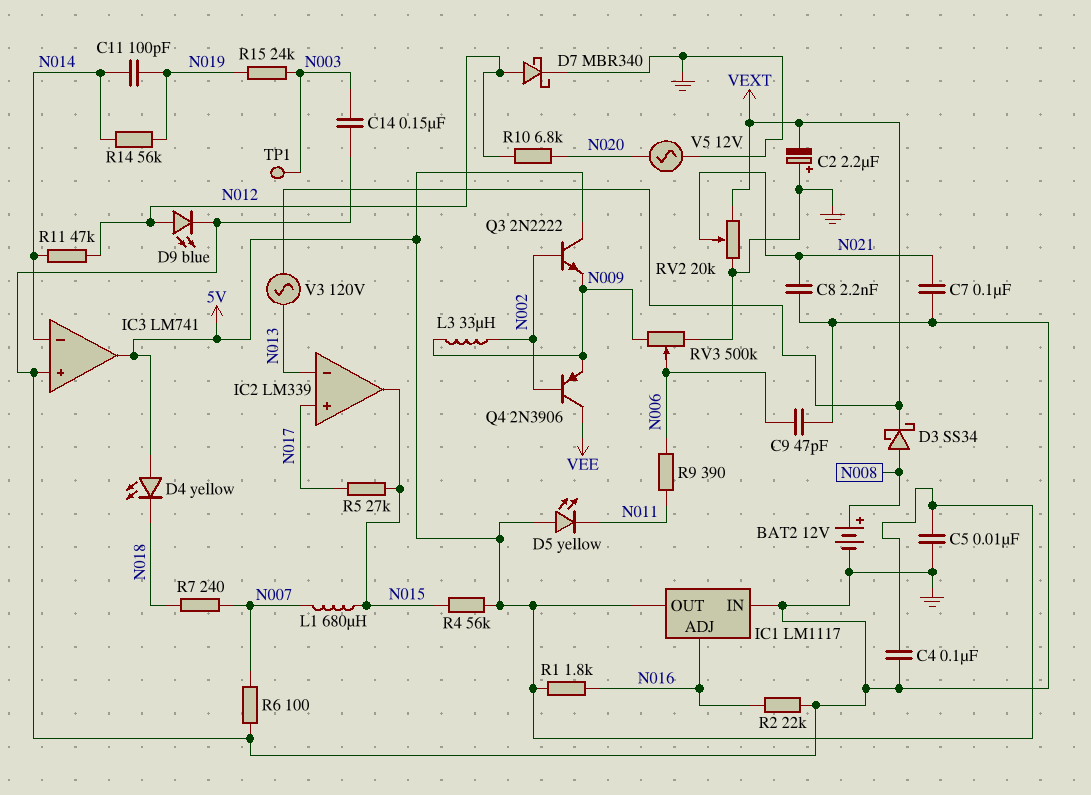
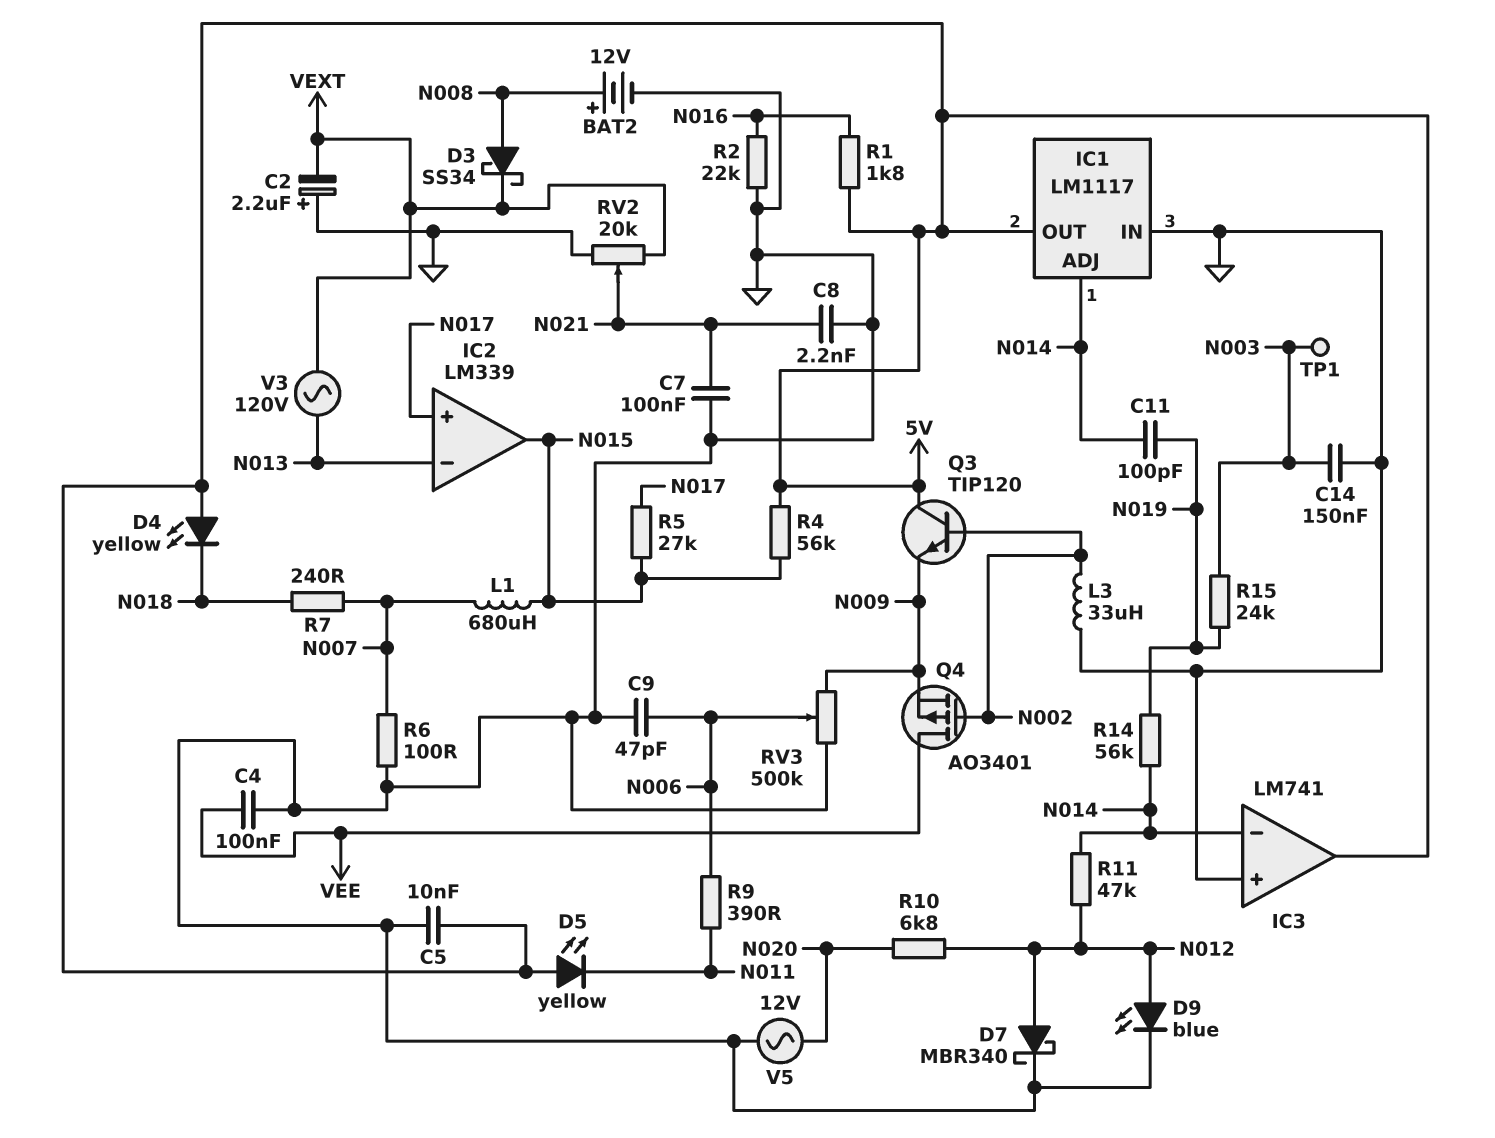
C4: 100nF (5V, GND) -> 100nF (GND, VEE)
IC1 pin ADJ: N016 -> N014
L3: 33uH (N002, N009) -> 33uH (GND, N002)
Q3: NPN 2N2222 (B N002, C 5V, E N009) -> NPN TIP120 (B N002, C 5V, E N009)
Q4: PNP 2N3906 (B N002, C VEE, E N009) -> PMOS AO3401 (G N002, D VEE, S N009)

